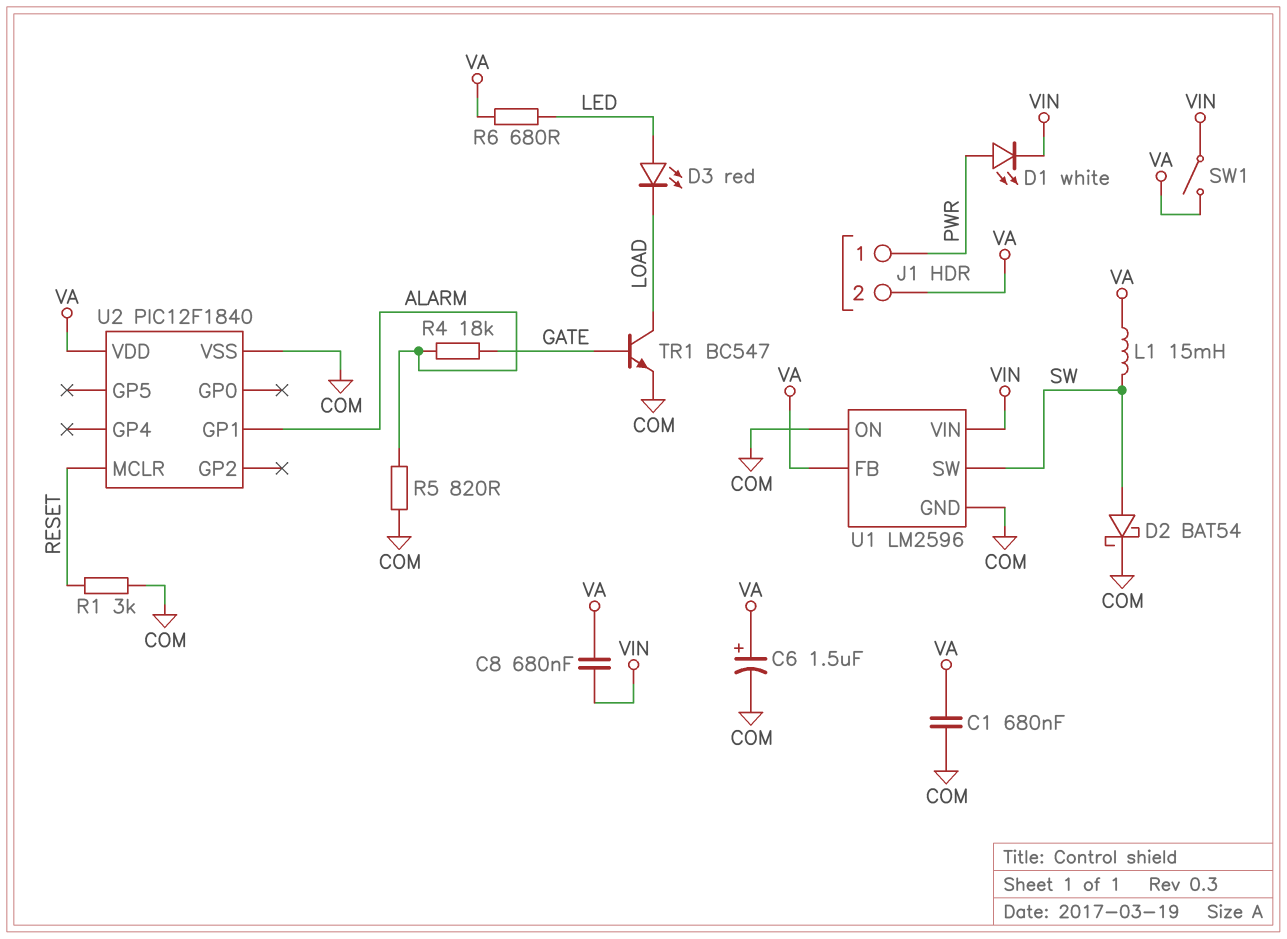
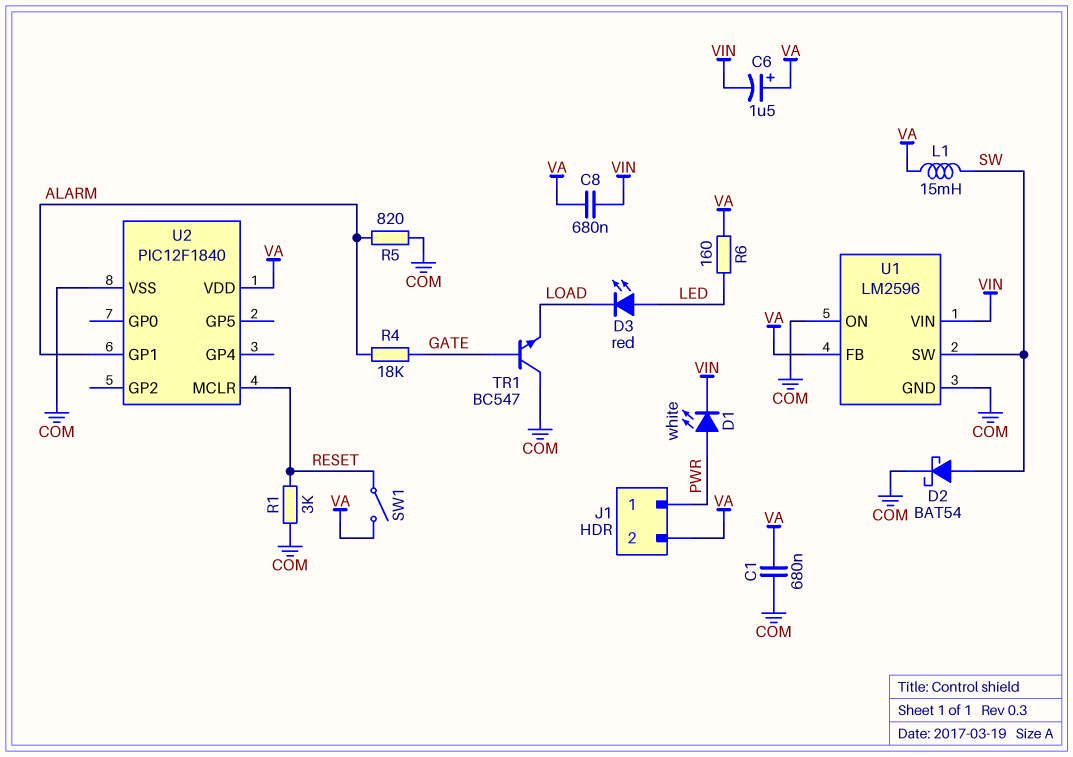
C6: 1.5uF (plus VA, minus COM) -> 1.5uF (plus VA, minus VIN)
R6: 680 (LED, VA) -> 160 (LED, VA)
SW1: switch (VA, VIN) -> switch (RESET, VA)
TR1: NPN BC547 (B GATE, C LOAD, E COM) -> NPN BC547 (B GATE, C COM, E LOAD)

